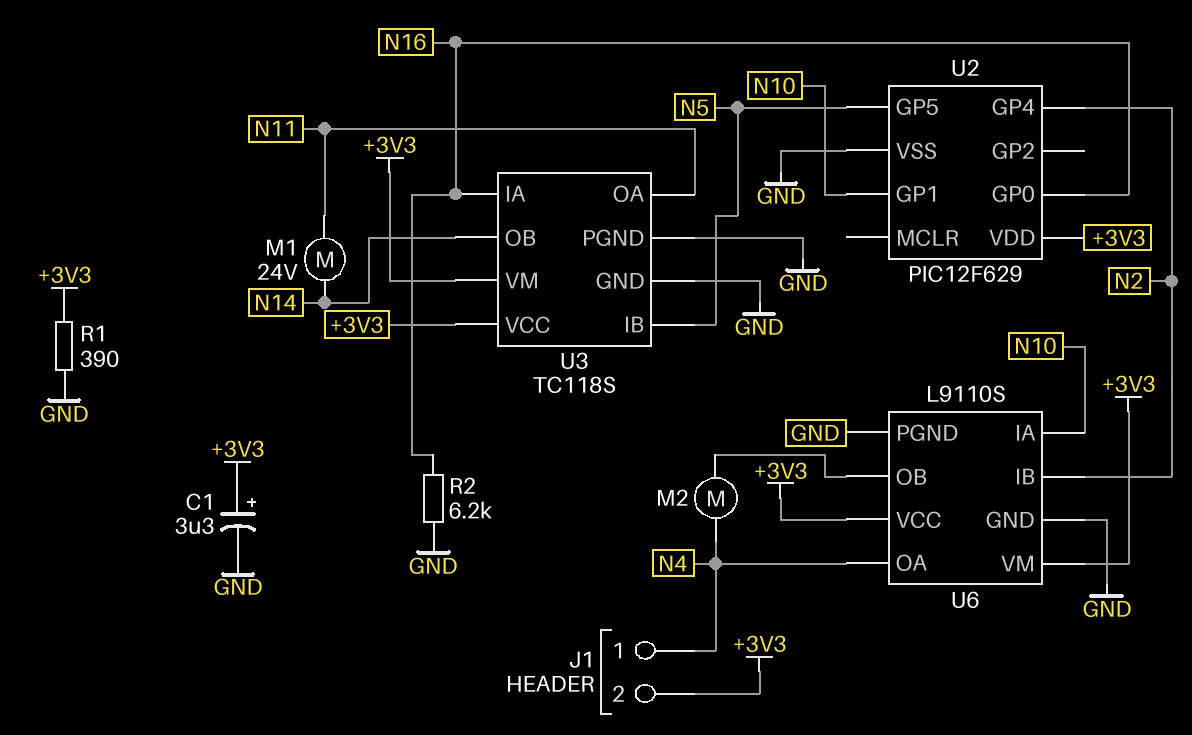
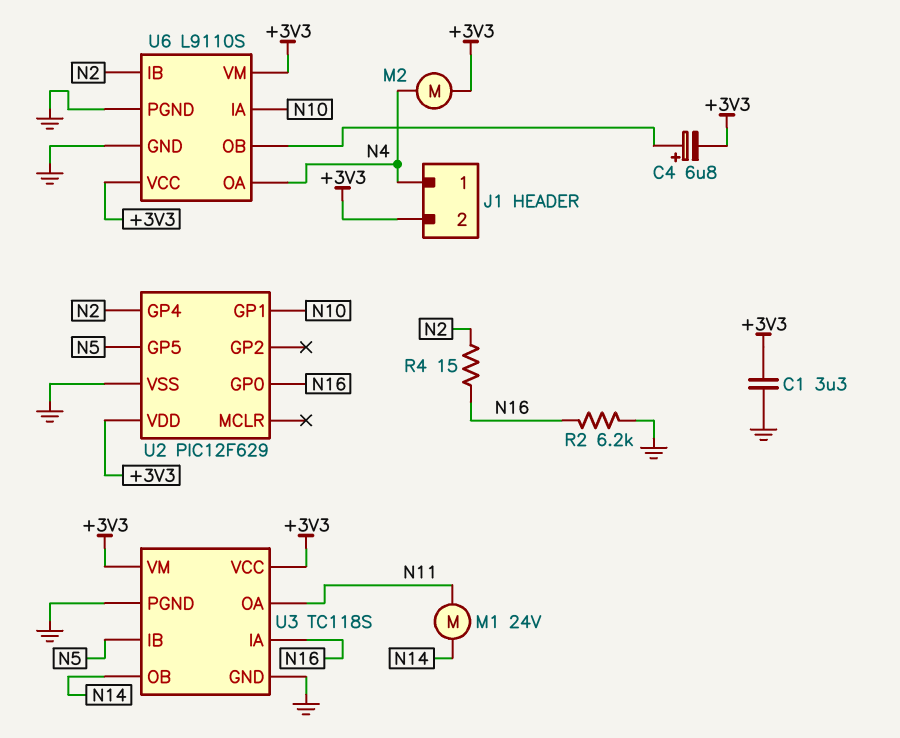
C1: 3.3uF (plus +3V3, minus GND) -> 3.3uF (+3V3, GND)
C4: none -> 6.8uF (plus U6/OB, minus +3V3)
M2: motor (N4, U6/OB) -> motor (+3V3, N4)
R1: 390 (+3V3, GND) -> none
R4: none -> 15 (N2, N16)

